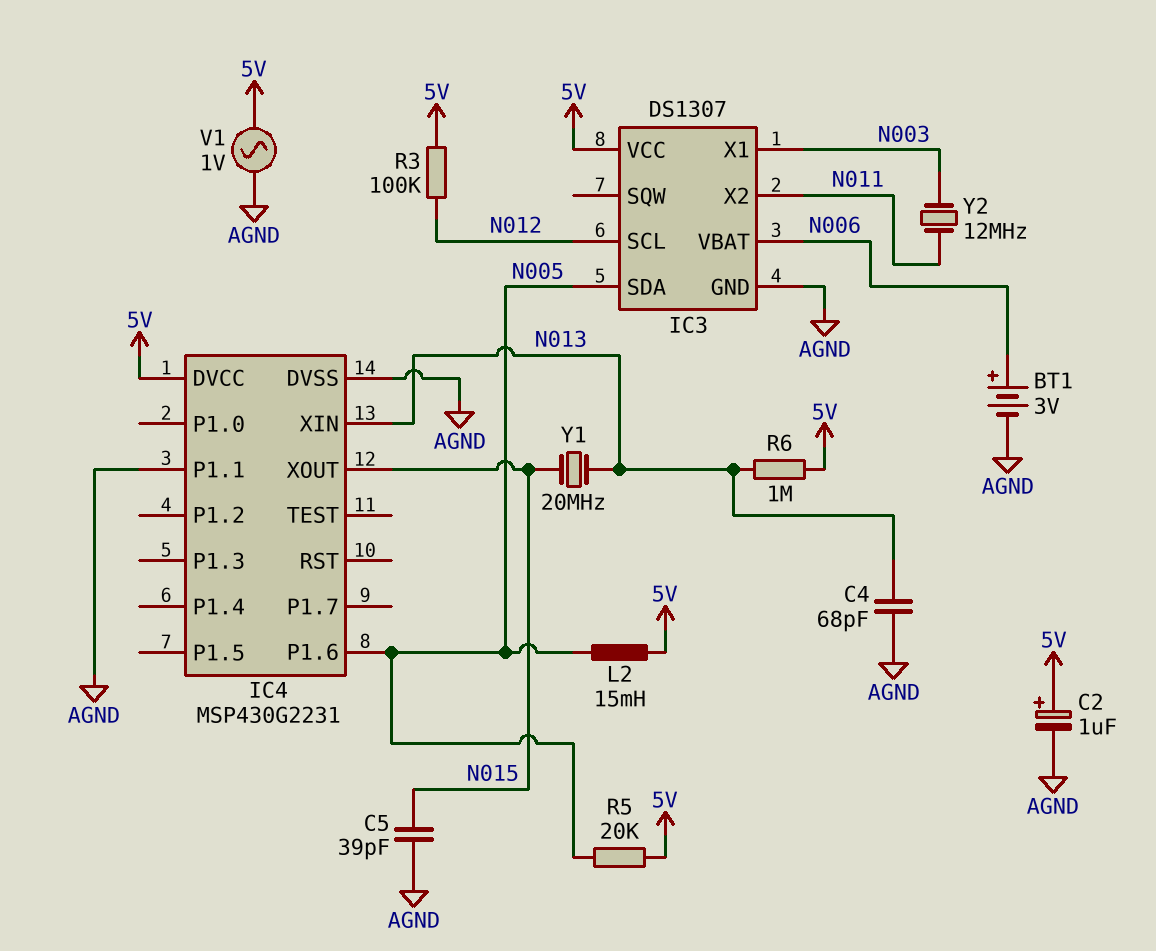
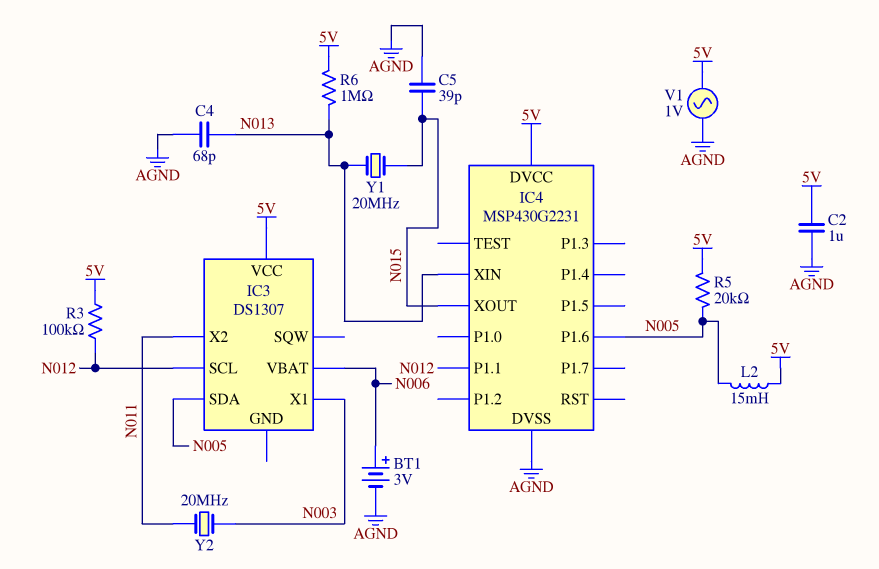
C2: 1uF (plus 5V, minus AGND) -> 1uF (5V, AGND)
IC3 pin GND: AGND -> none
IC4 pin P1.1: AGND -> N012
Y2: 12MHz (N003, N011) -> 20MHz (N003, N011)

